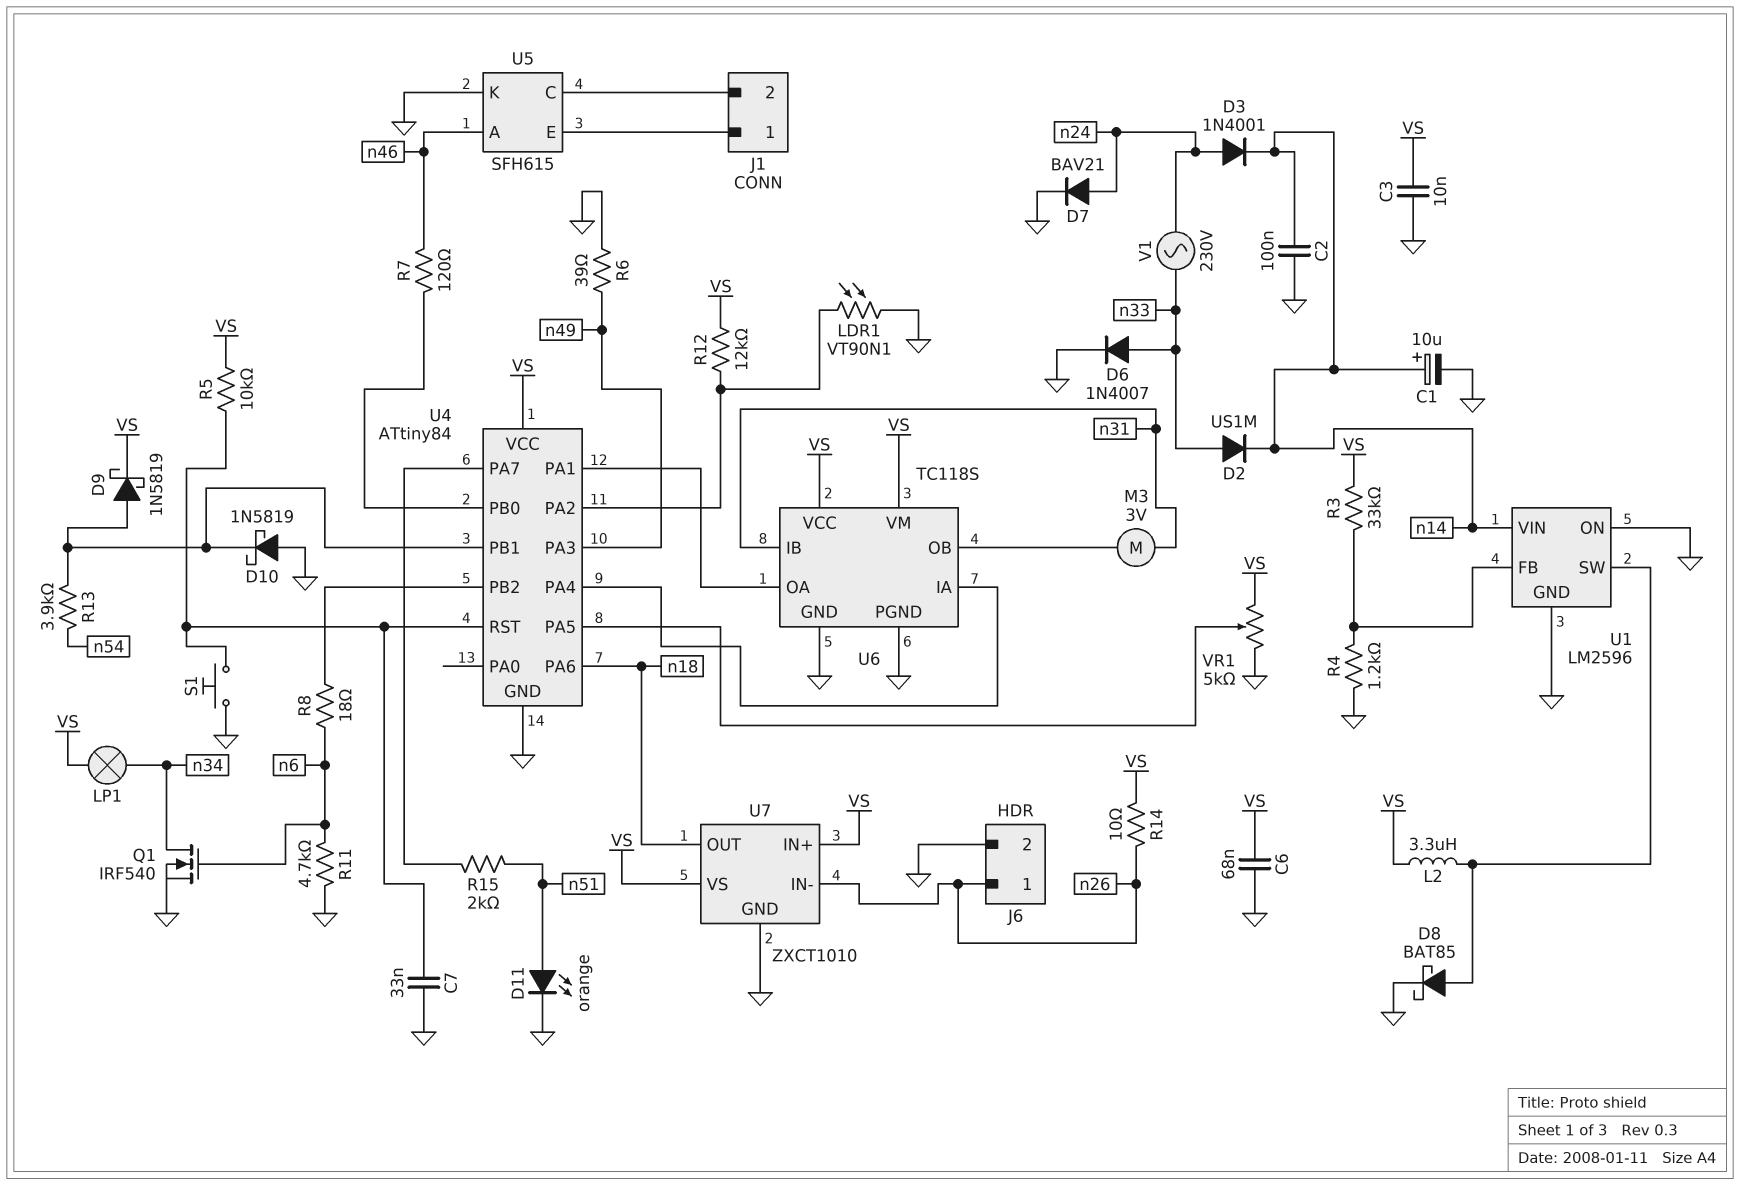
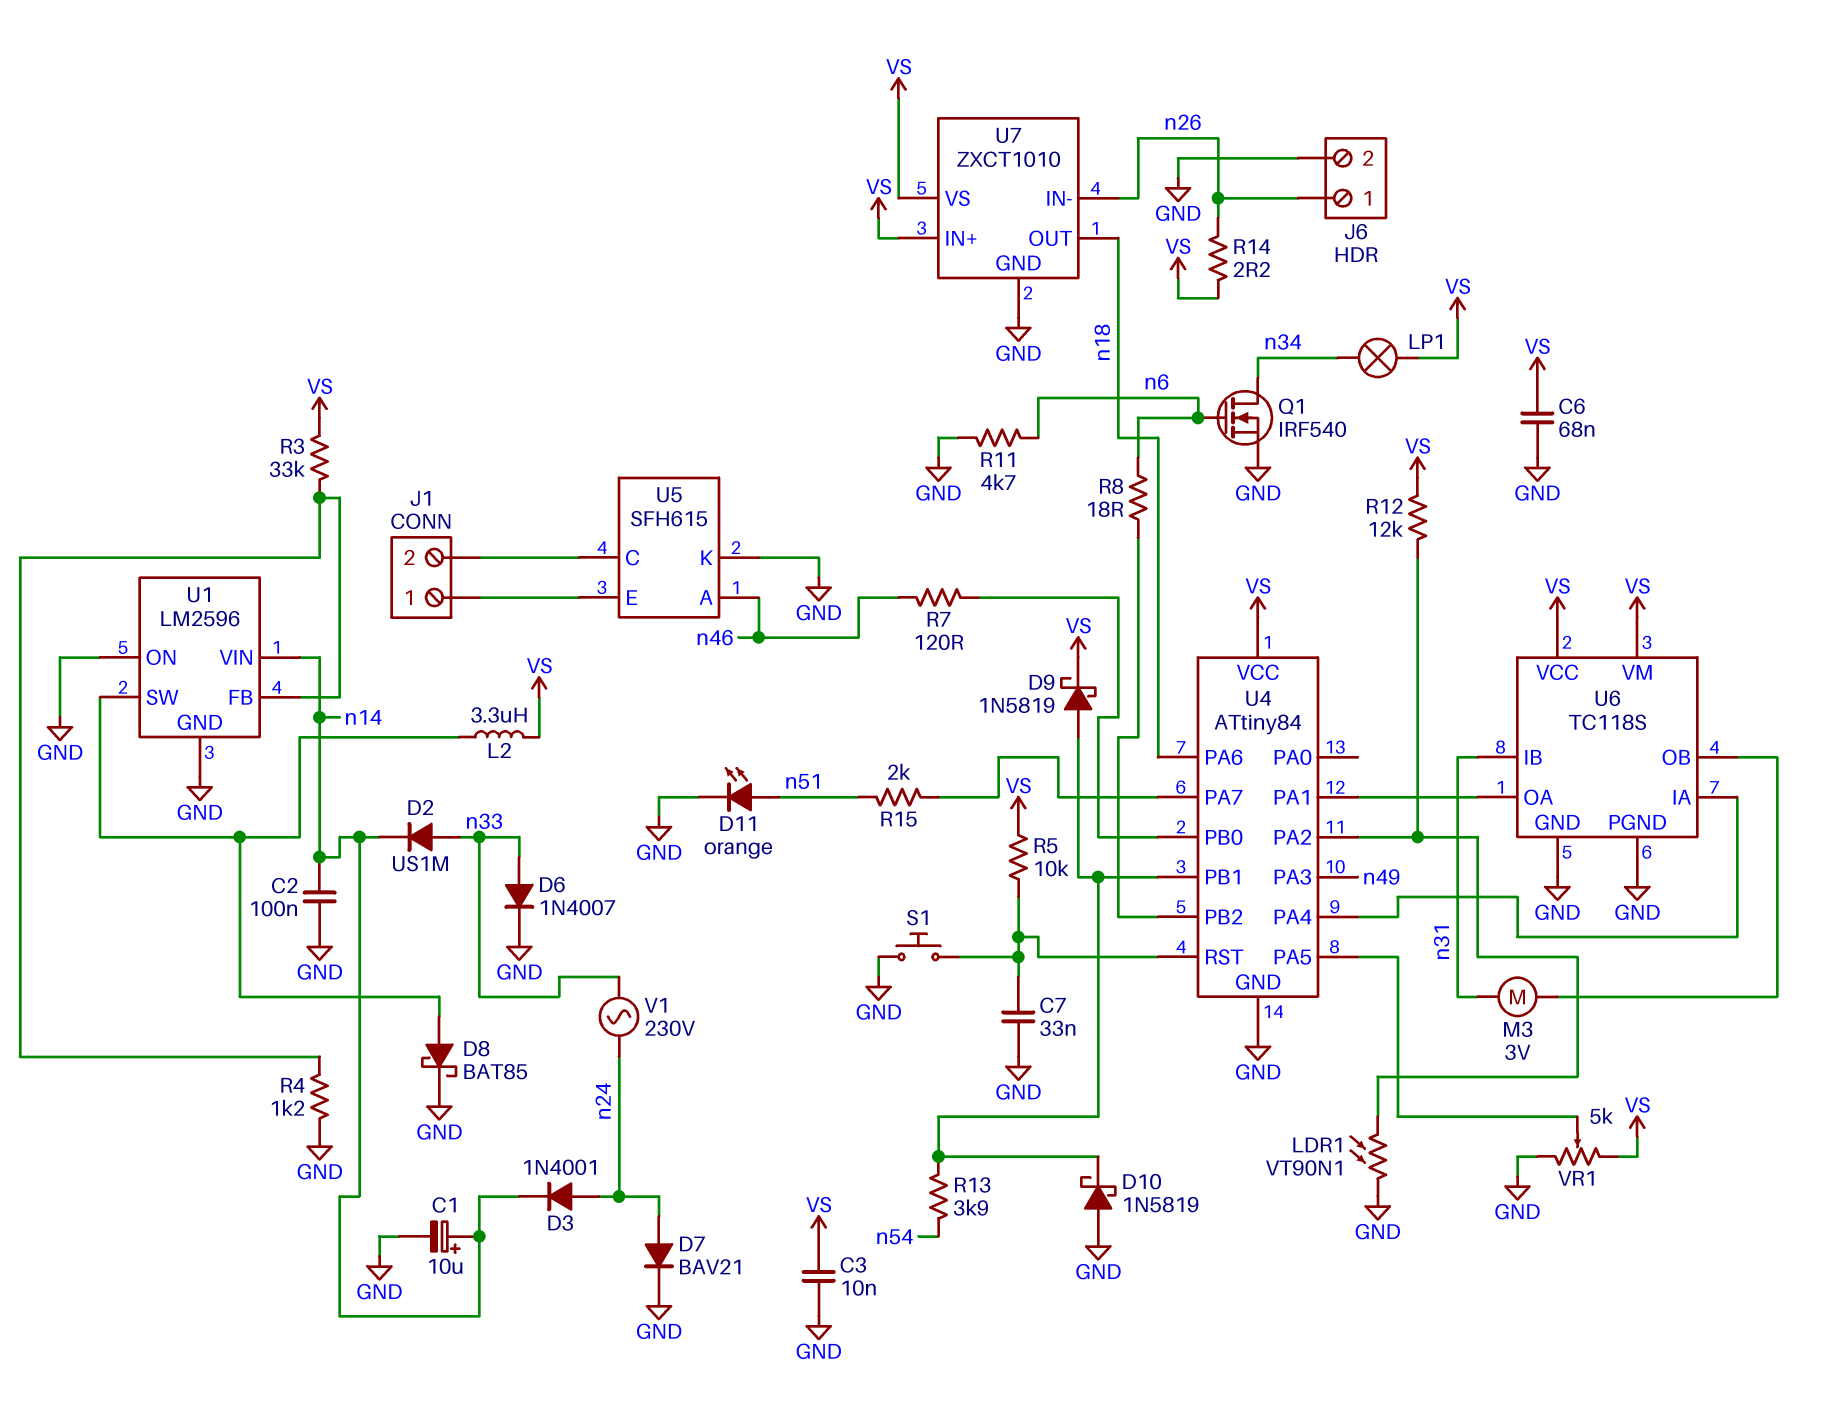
R6: 39 (GND, n49) -> none
R14: 10 (VS, n26) -> 2.2 (VS, n26)

